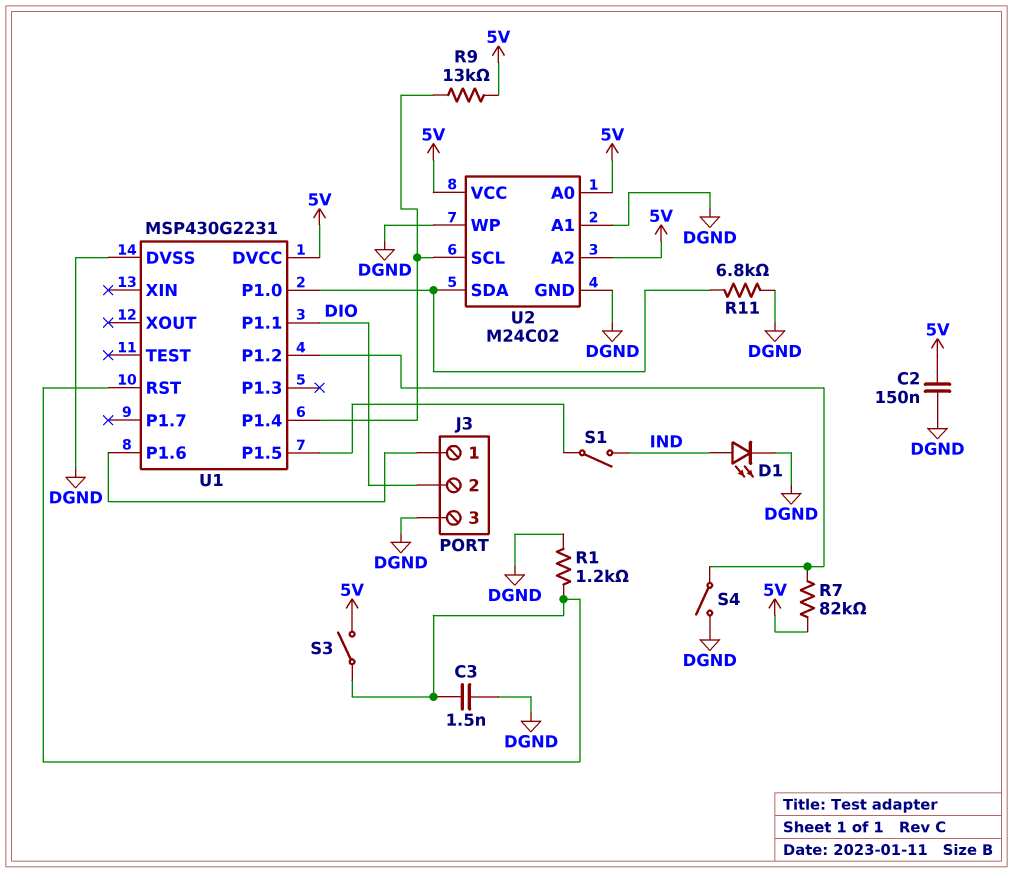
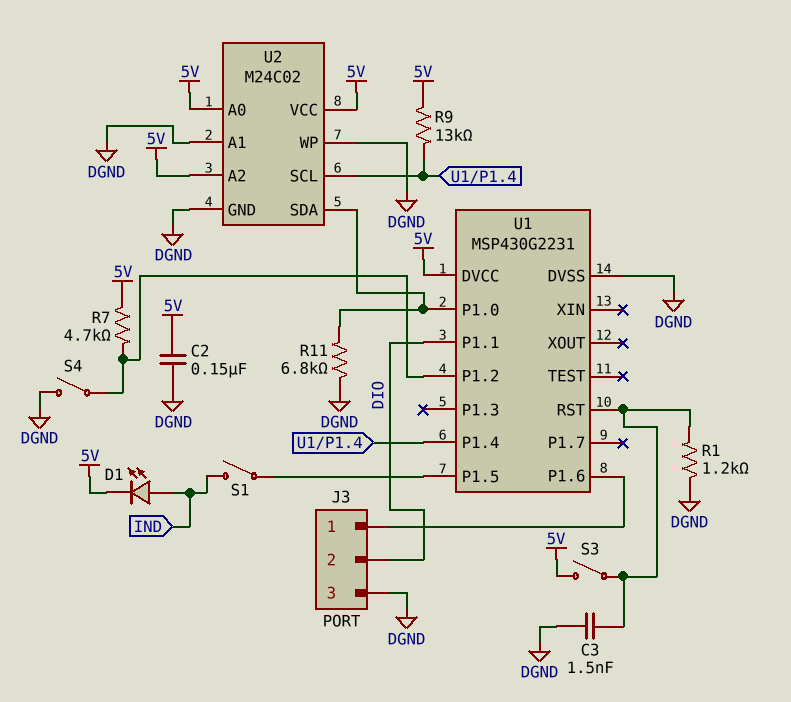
D1: LED (A IND, K DGND) -> LED (A IND, K 5V)
R7: 82k (5V, U1/P1.2) -> 4.7k (5V, U1/P1.2)

